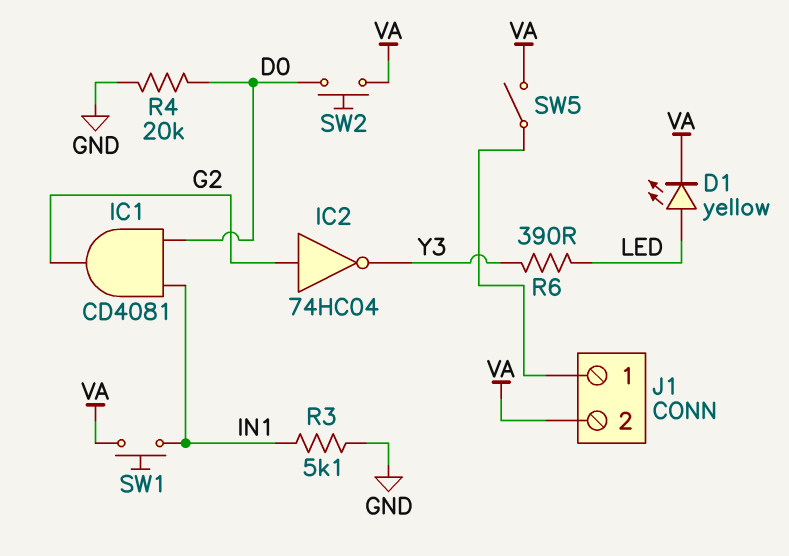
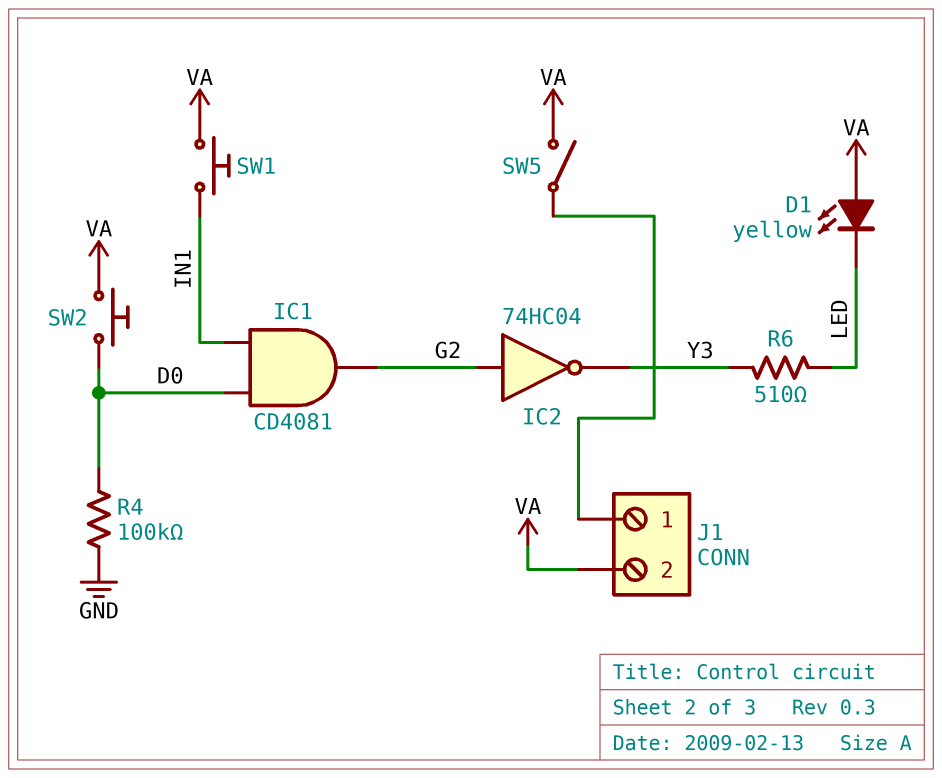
D1: LED yellow (A LED, K VA) -> LED yellow (A VA, K LED)
R3: 5.1k (GND, IN1) -> none
R4: 20k (D0, GND) -> 100k (D0, GND)
R6: 390 (LED, Y3) -> 510 (LED, Y3)

